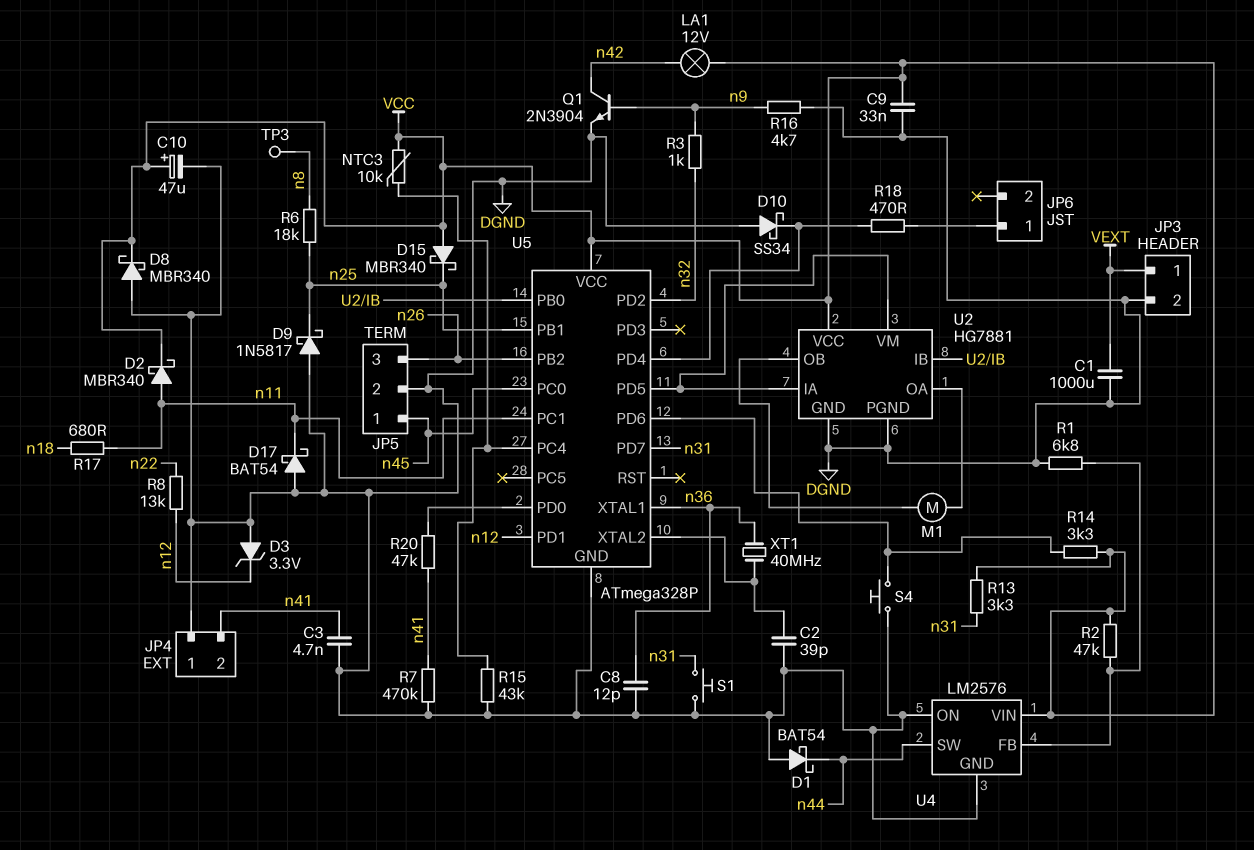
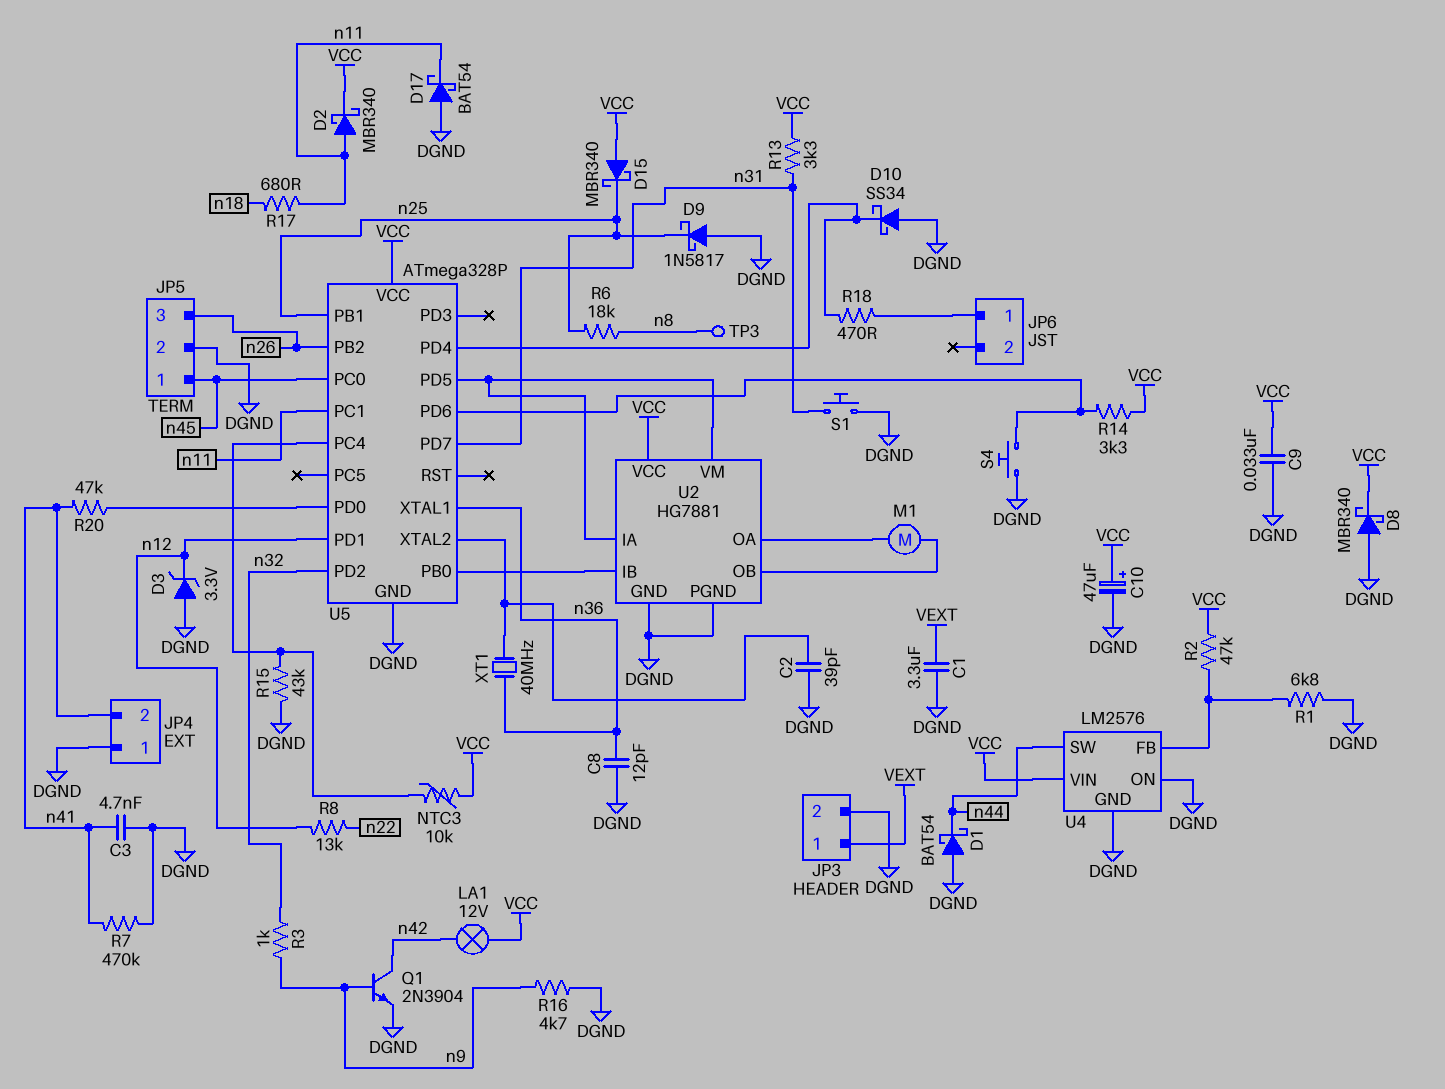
C1: 1000uF (DGND, VEXT) -> 3.3uF (DGND, VEXT)

